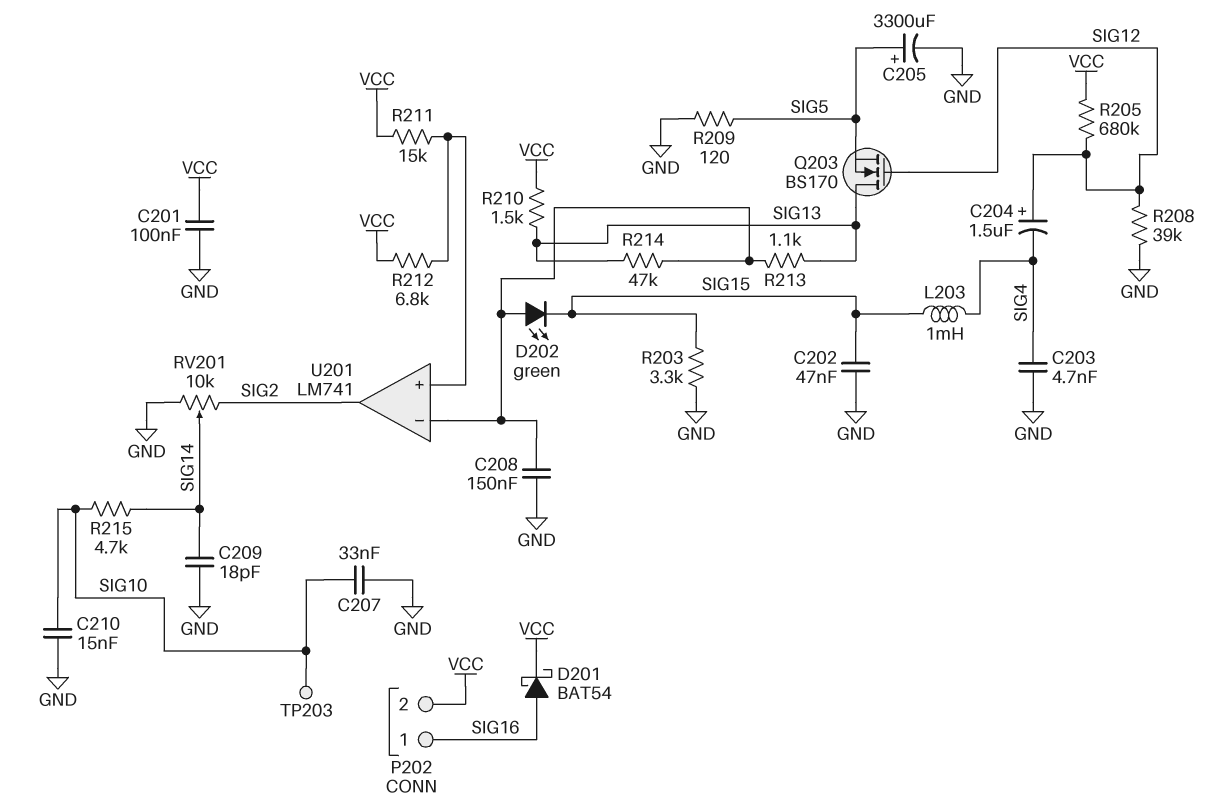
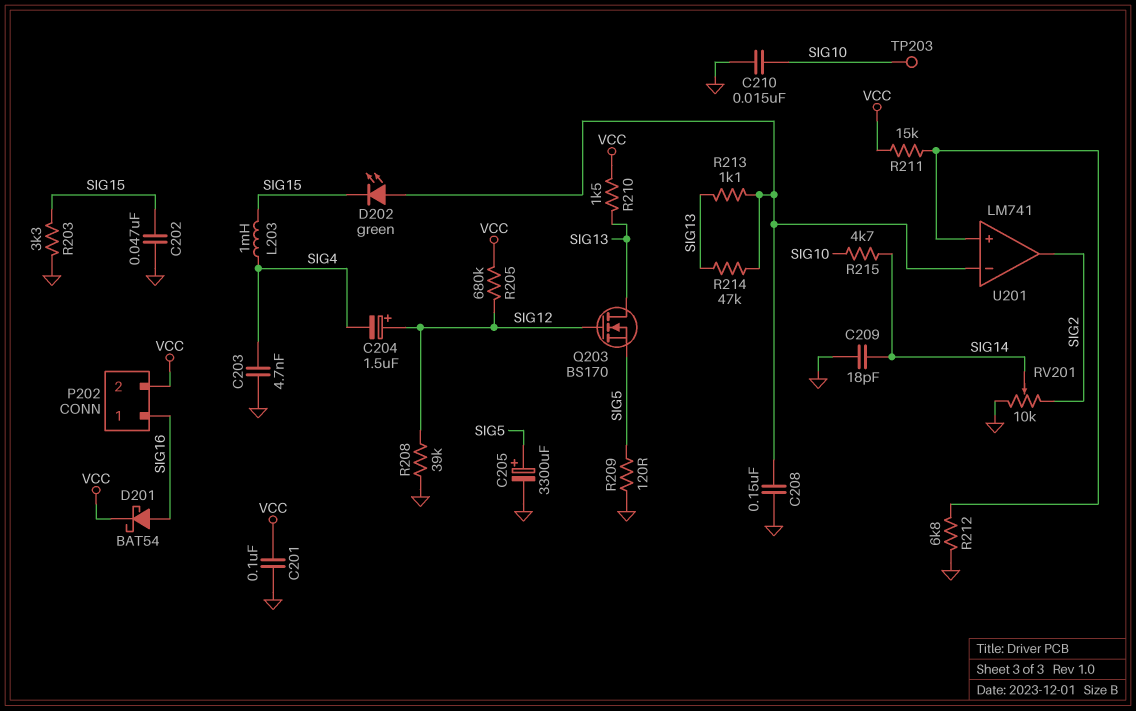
C207: 33nF (GND, SIG10) -> none
R212: 6.8k (U201/in+, VCC) -> 6.8k (GND, U201/in+)

